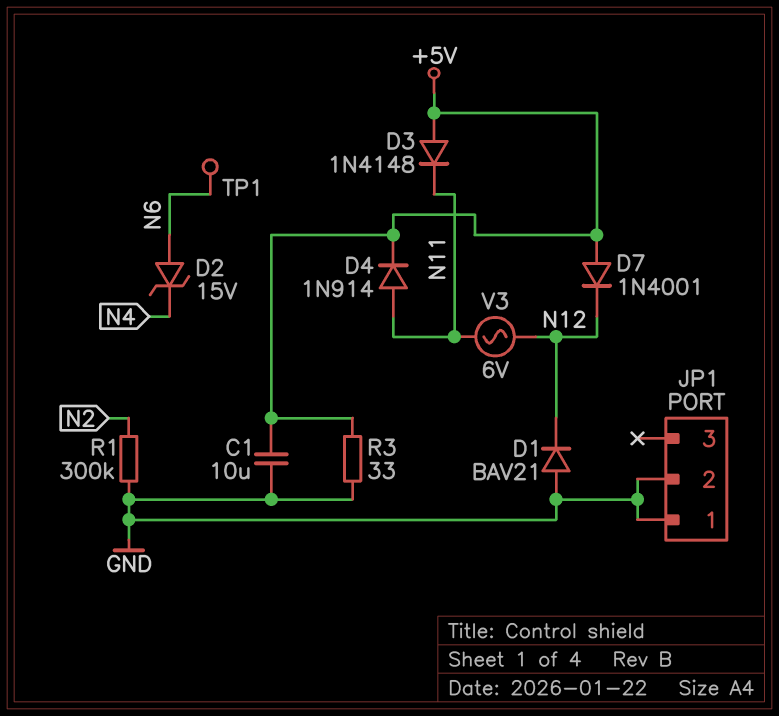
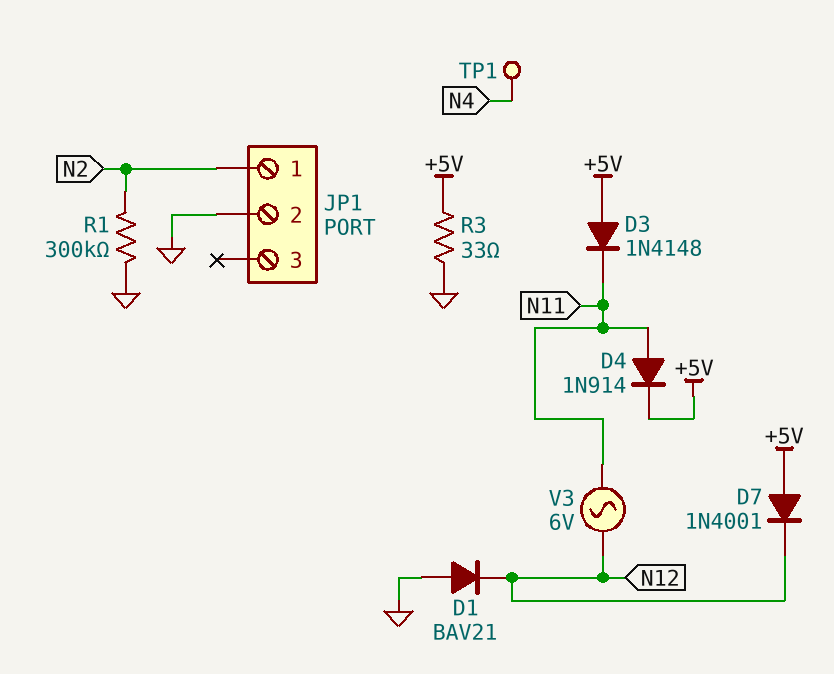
C1: 10uF (+5V, GND) -> none
D2: zener 15V (A N6, K N4) -> none
JP1 pin 1: GND -> N2
TP1: test point (N6) -> test point (N4)

